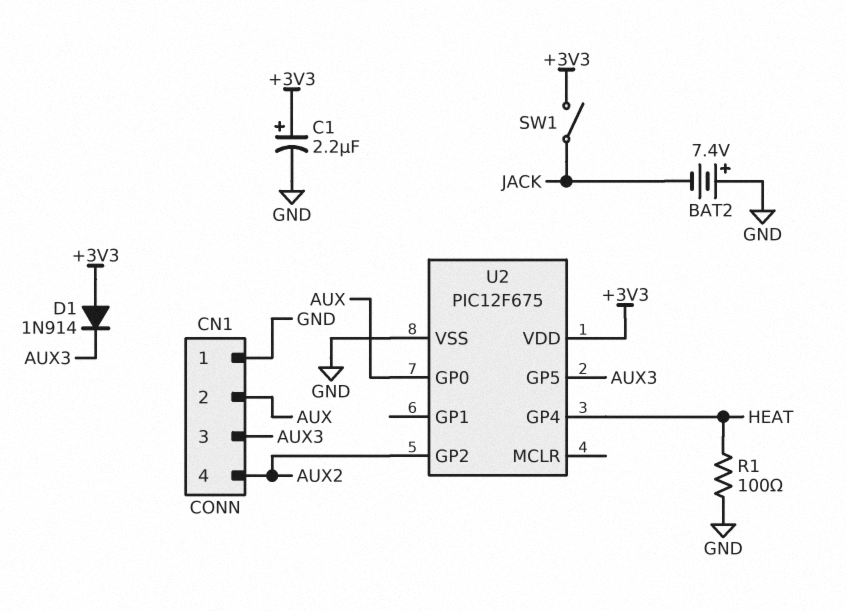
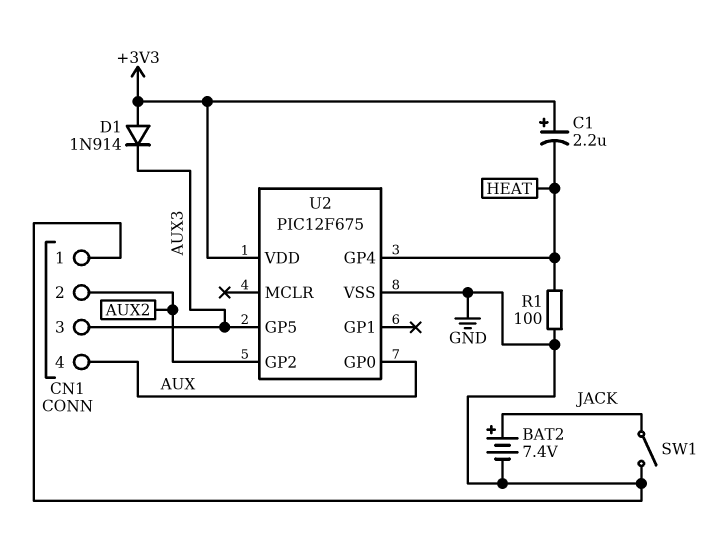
BAT2: 7.4V (plus GND, minus JACK) -> 7.4V (plus JACK, minus GND)
C1: 2.2uF (plus +3V3, minus GND) -> 2.2uF (plus +3V3, minus HEAT)
CN1 pin 2: AUX -> AUX2
CN1 pin 4: AUX2 -> AUX
SW1: switch (+3V3, JACK) -> switch (GND, JACK)

